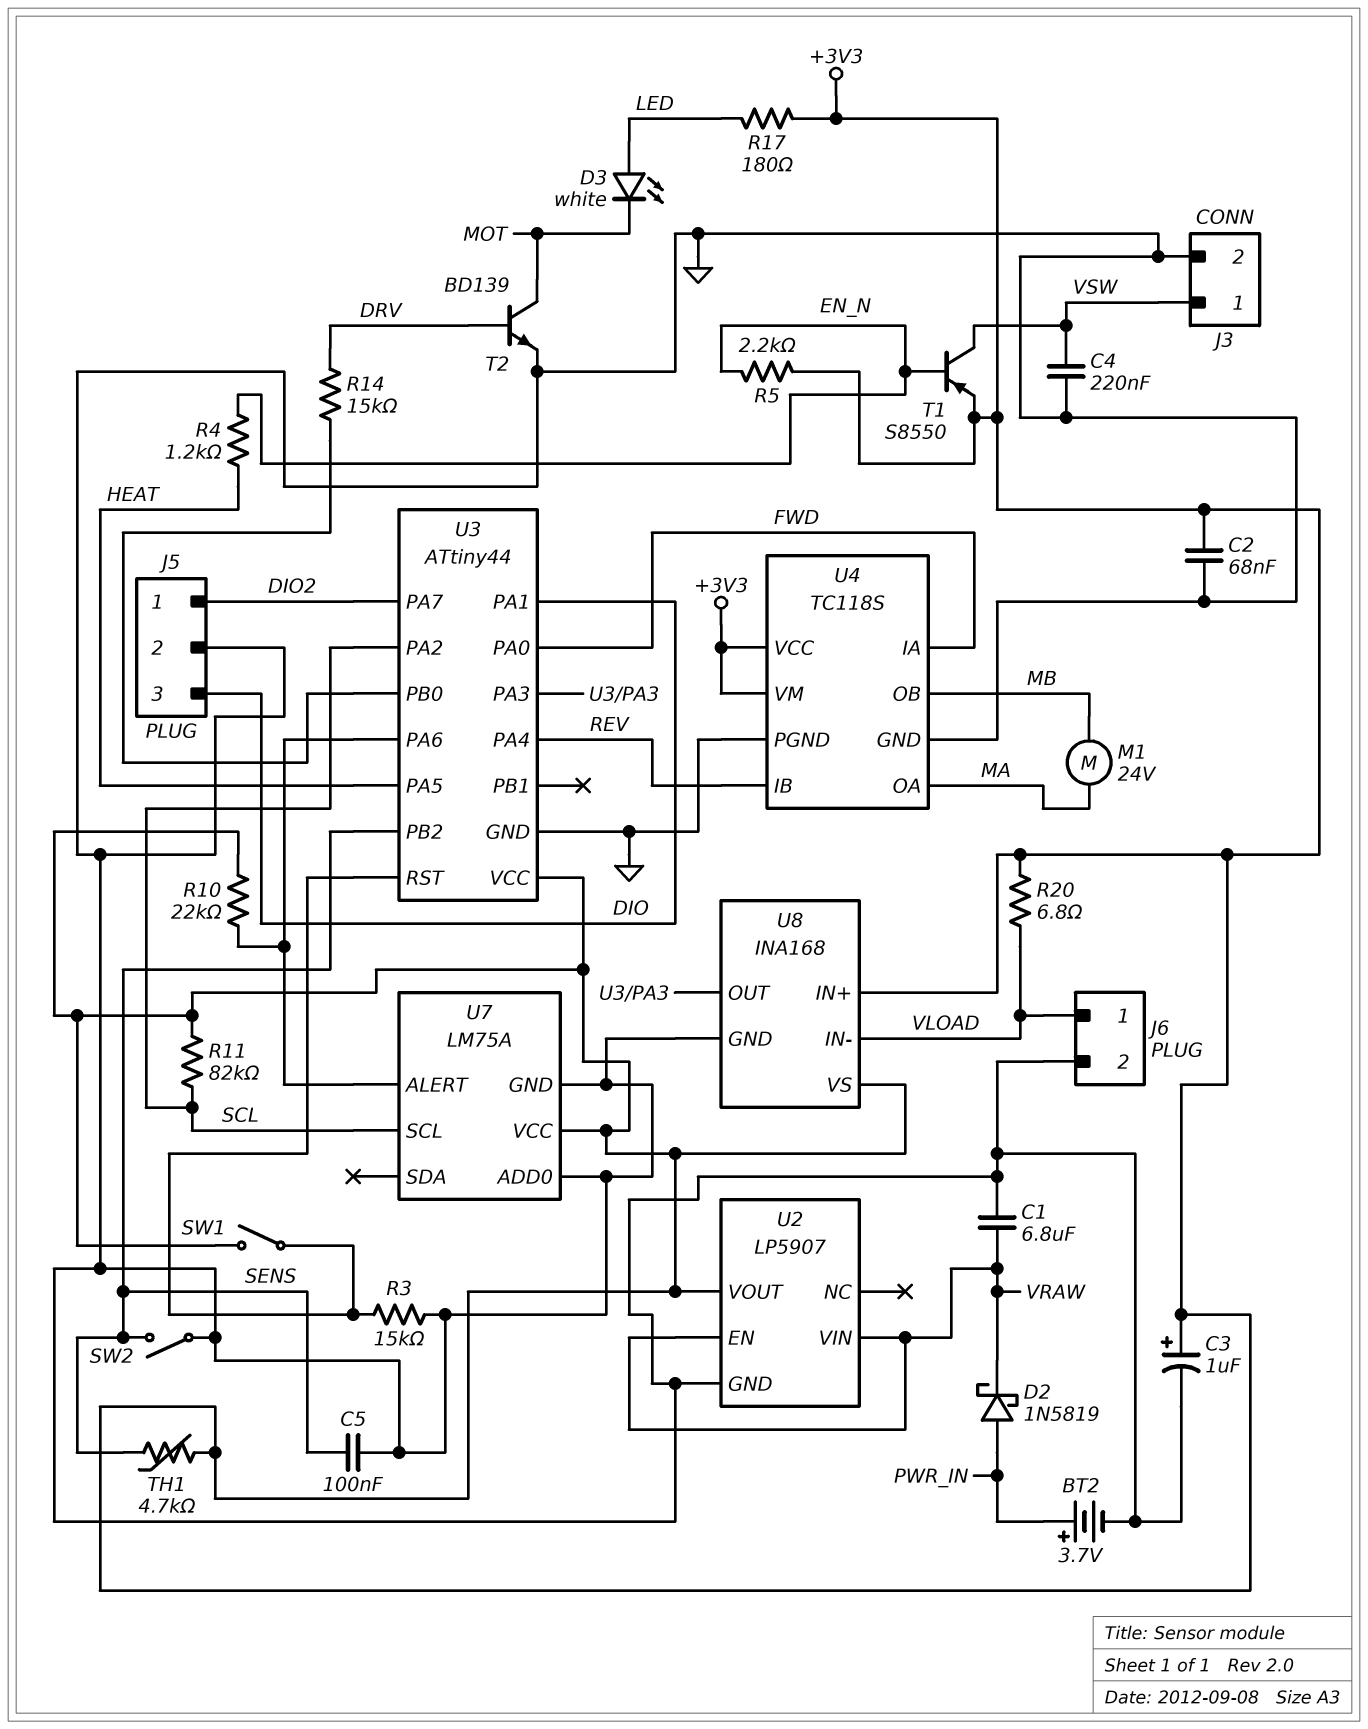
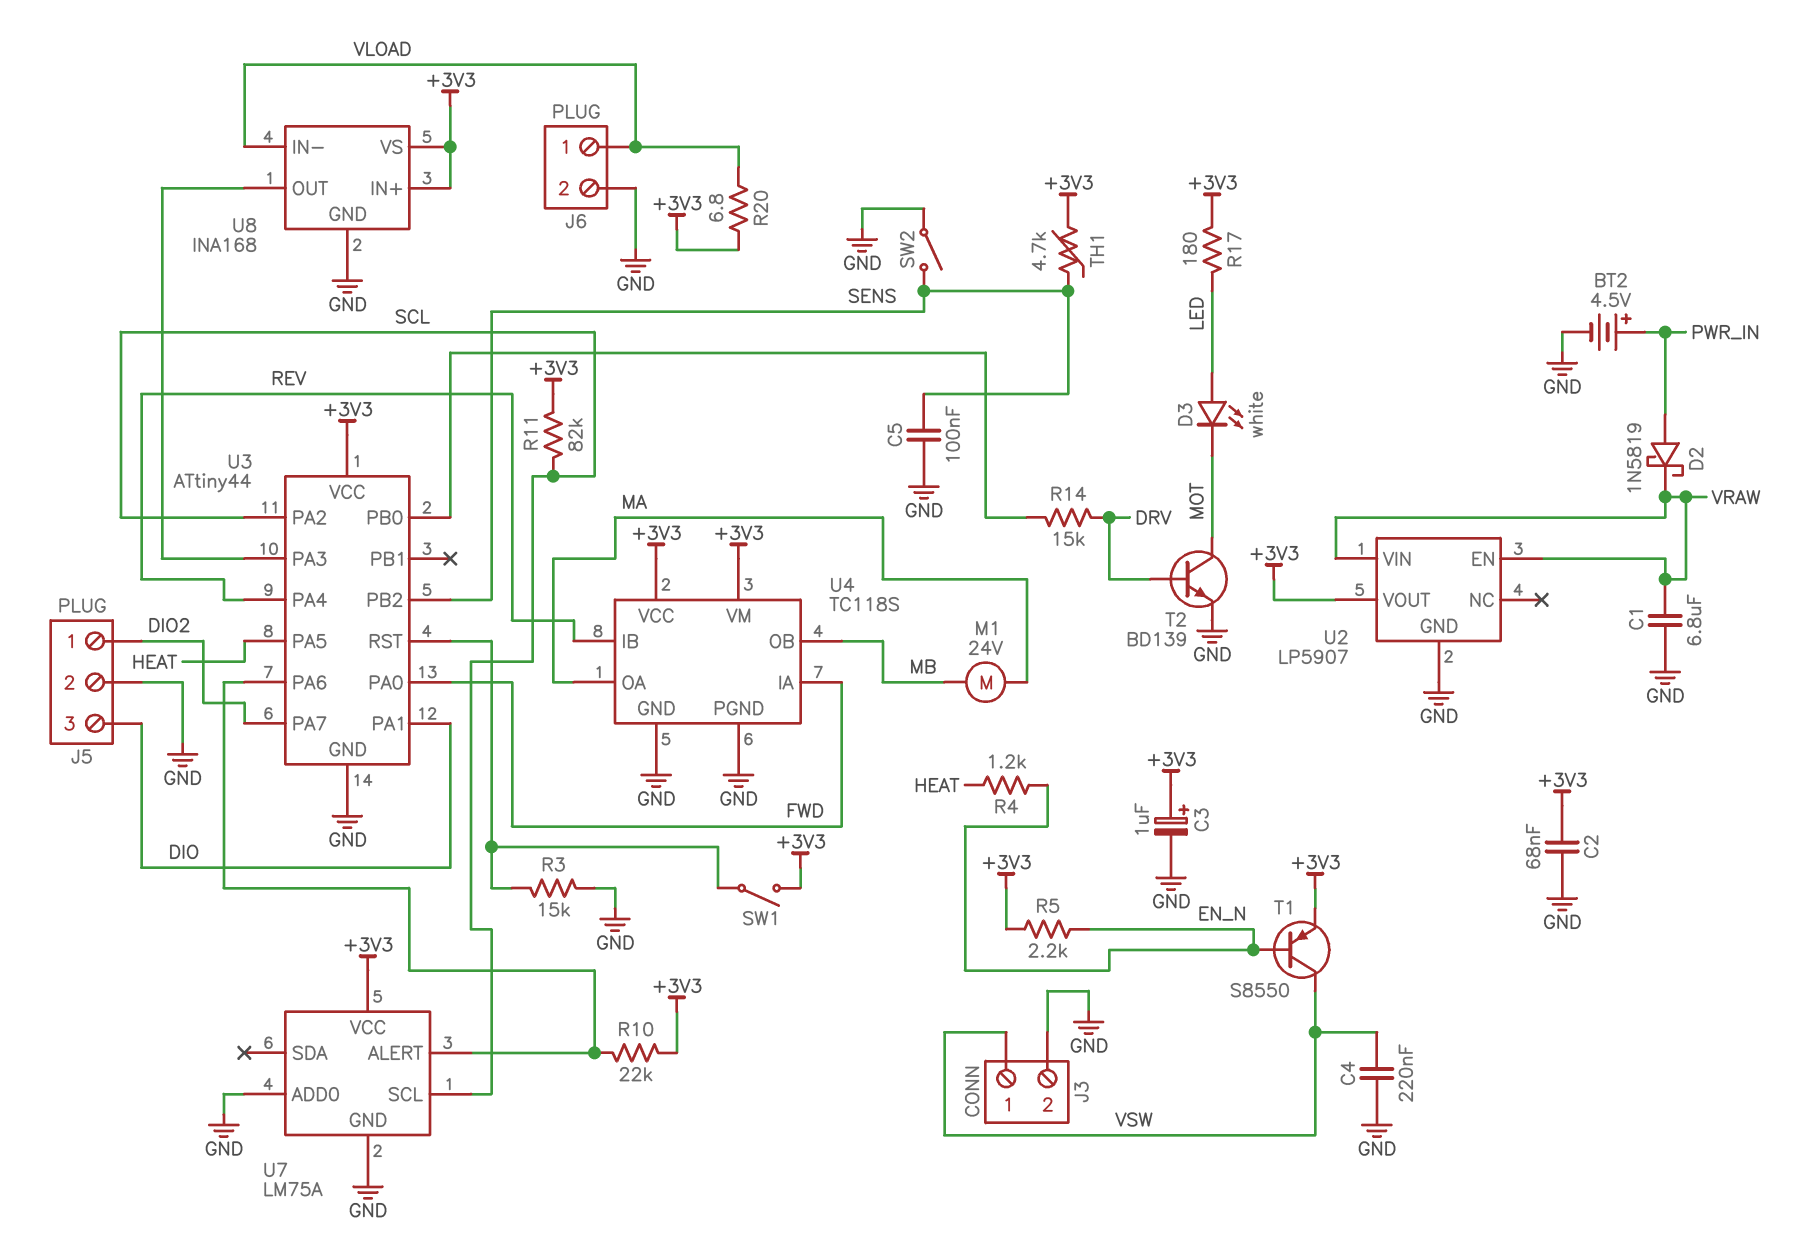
BT2: 3.7V (plus PWR_IN, minus GND) -> 4.5V (plus PWR_IN, minus GND)

